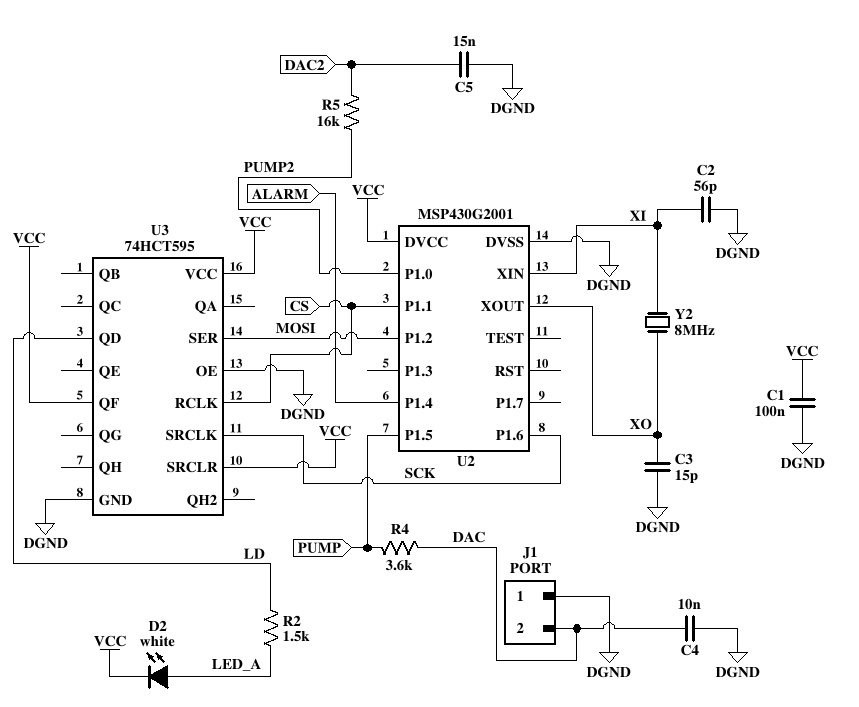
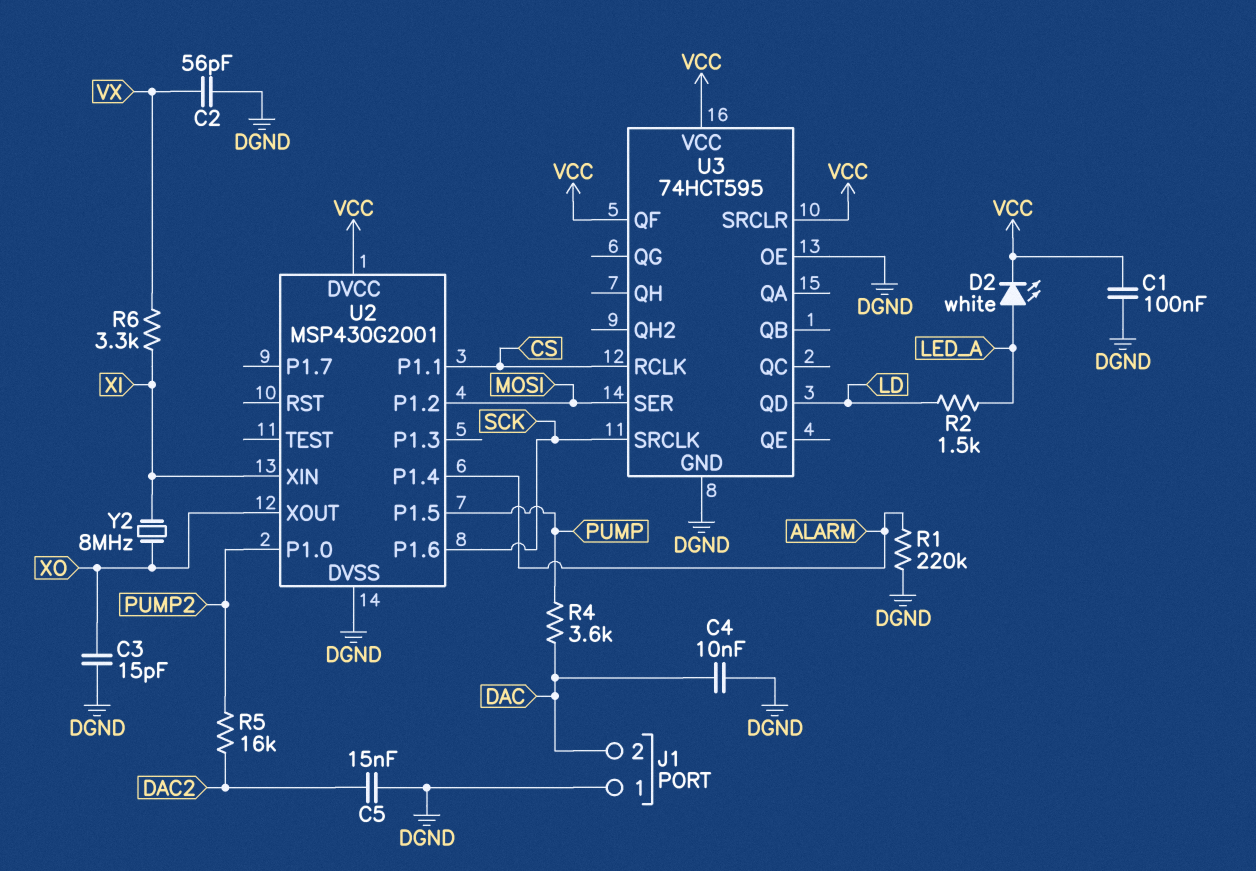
C2: 56pF (DGND, XI) -> 56pF (DGND, VX)
R1: none -> 220k (ALARM, DGND)
R6: none -> 3.3k (VX, XI)

